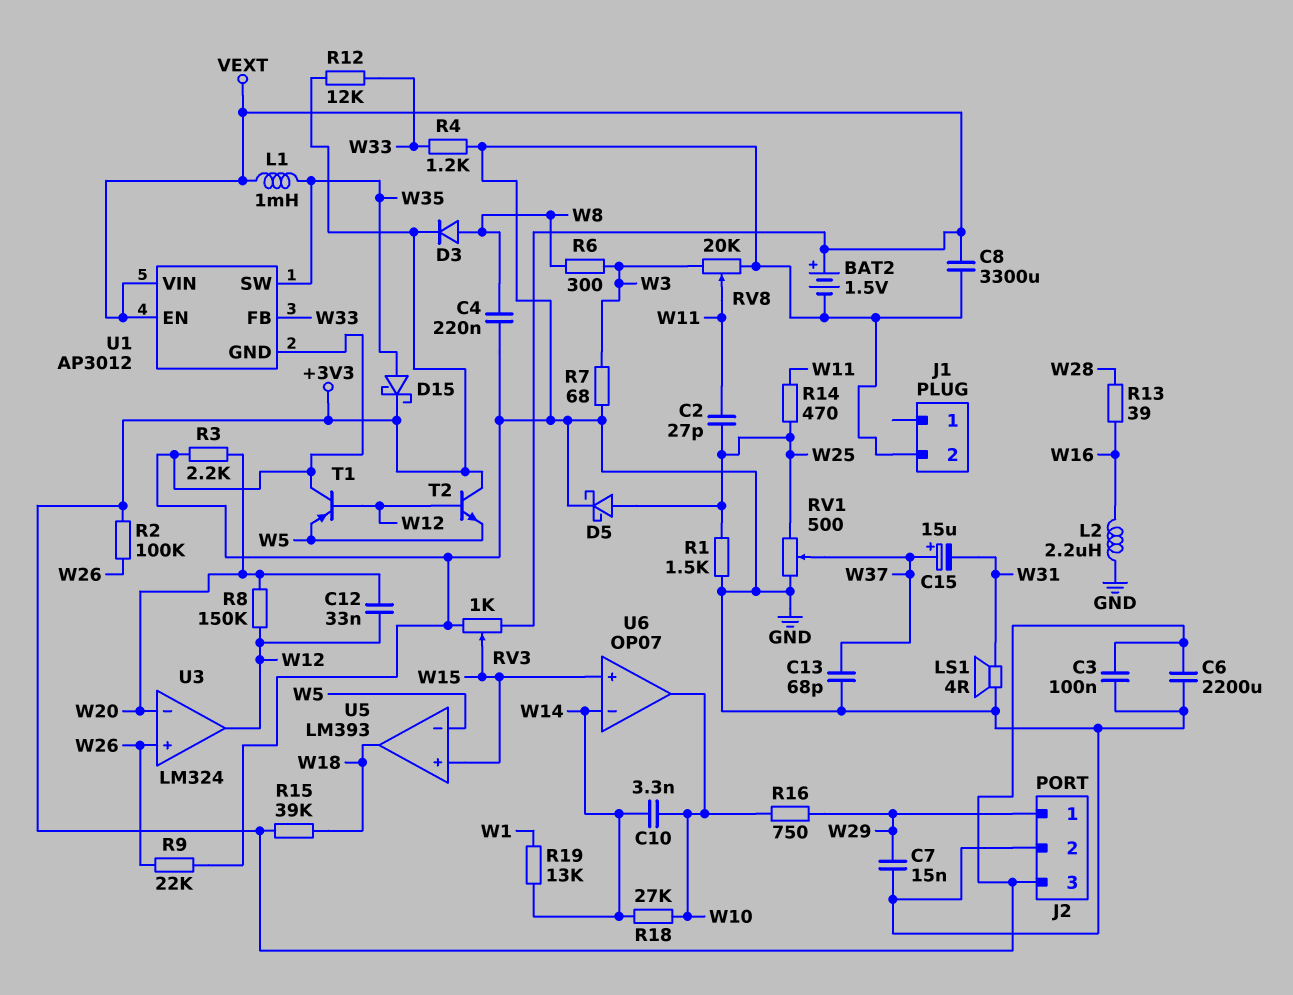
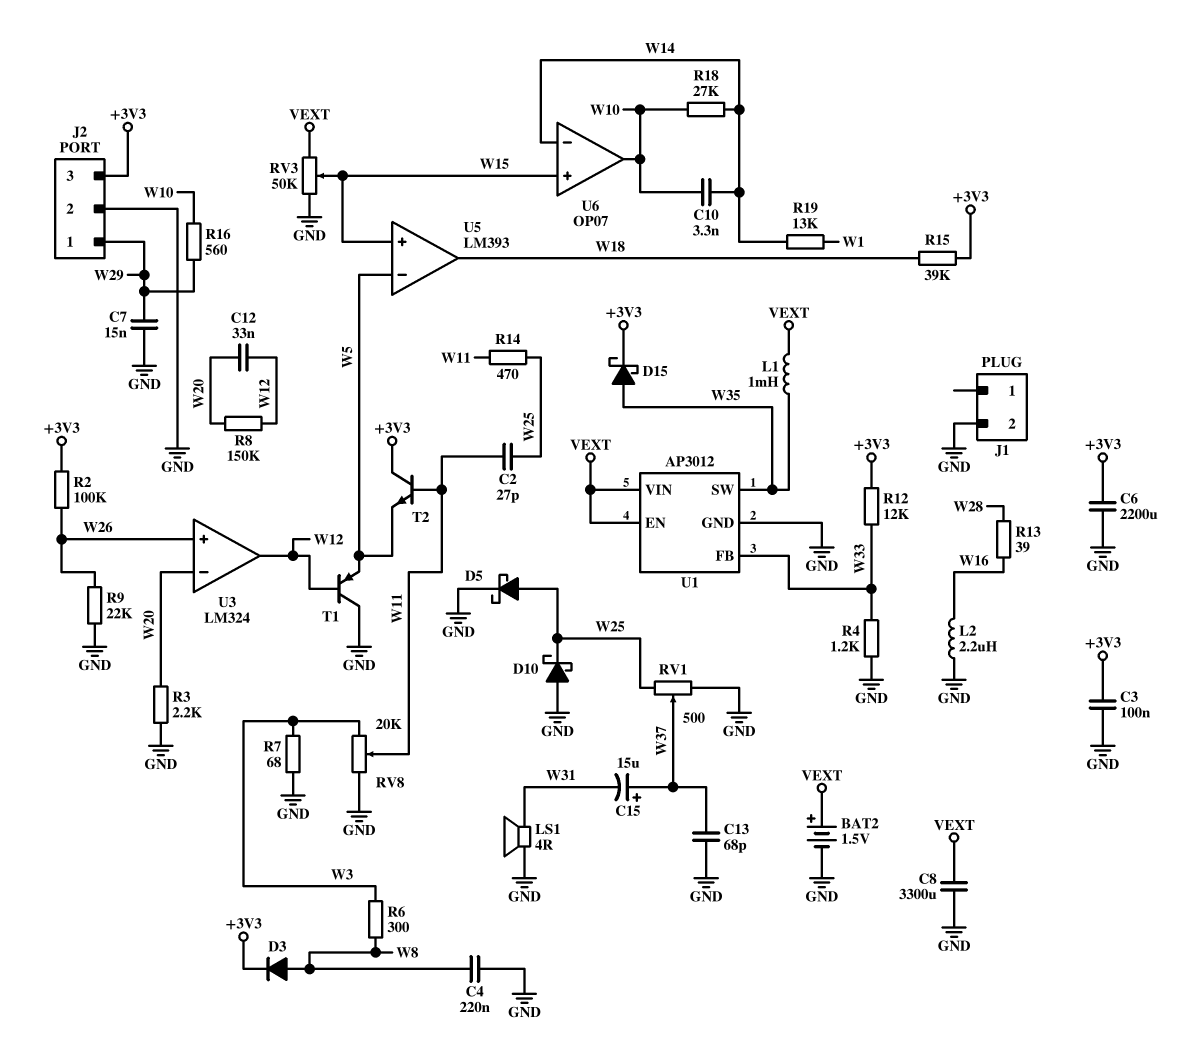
D10: none -> schottky (A GND, K W25)
R1: 1.5k (GND, W25) -> none
R16: 750 (W10, W29) -> 560 (W10, W29)
RV3: 1k (GND, VEXT, wiper W15) -> 50k (GND, VEXT, wiper W15)
T2: NPN (B W12, C +3V3, E W5) -> NPN (B W11, C +3V3, E W5)

